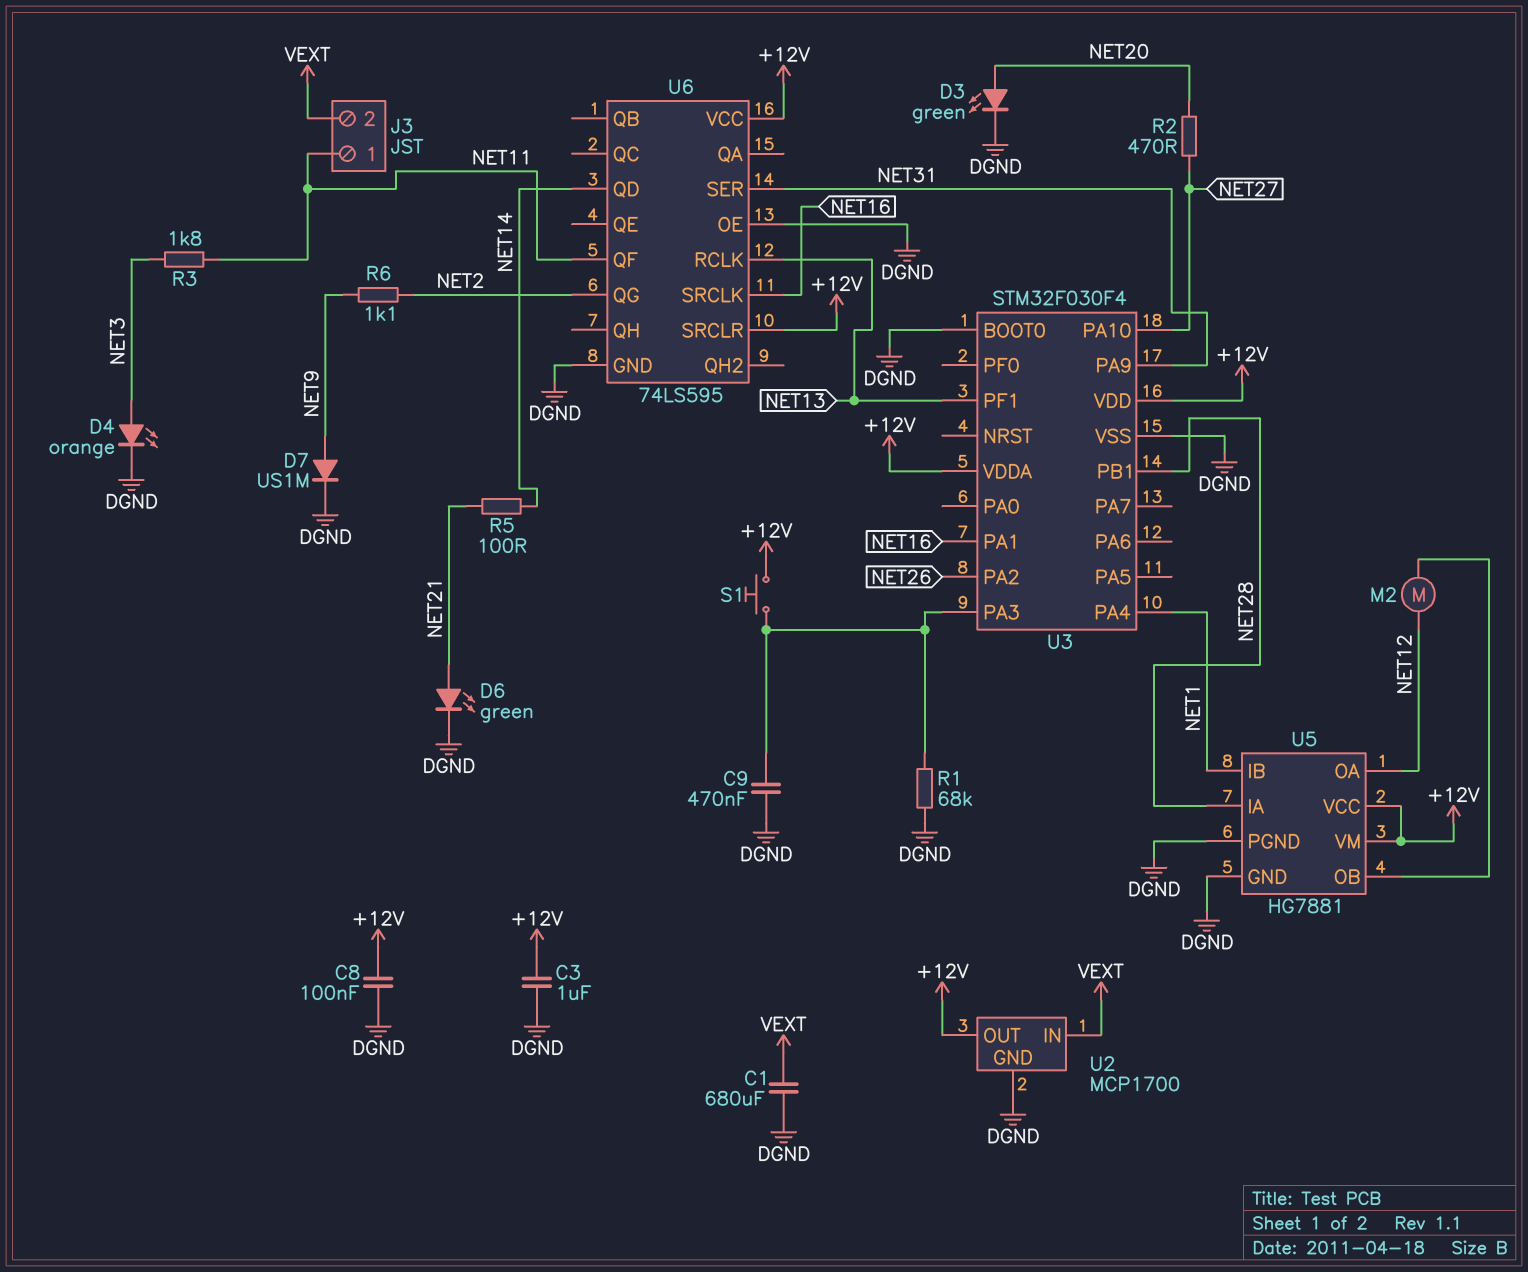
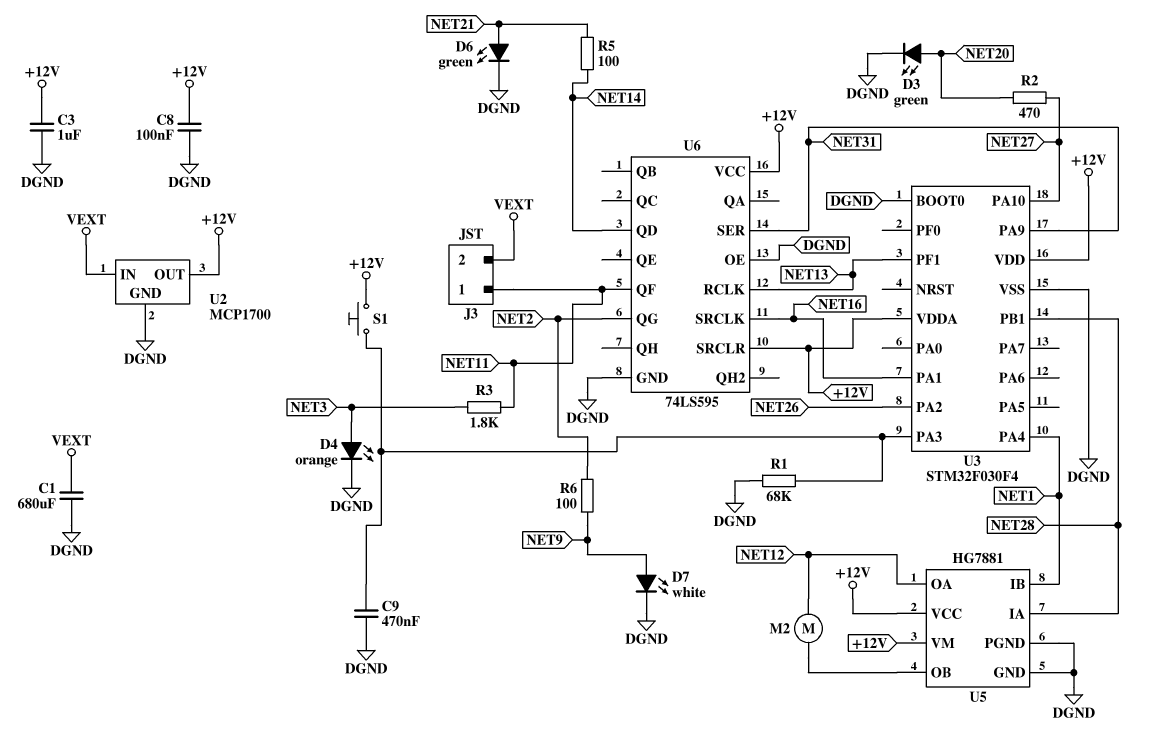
D7: diode US1M (A NET9, K DGND) -> LED white (A NET9, K DGND)
R6: 1.1k (NET2, NET9) -> 100 (NET2, NET9)

